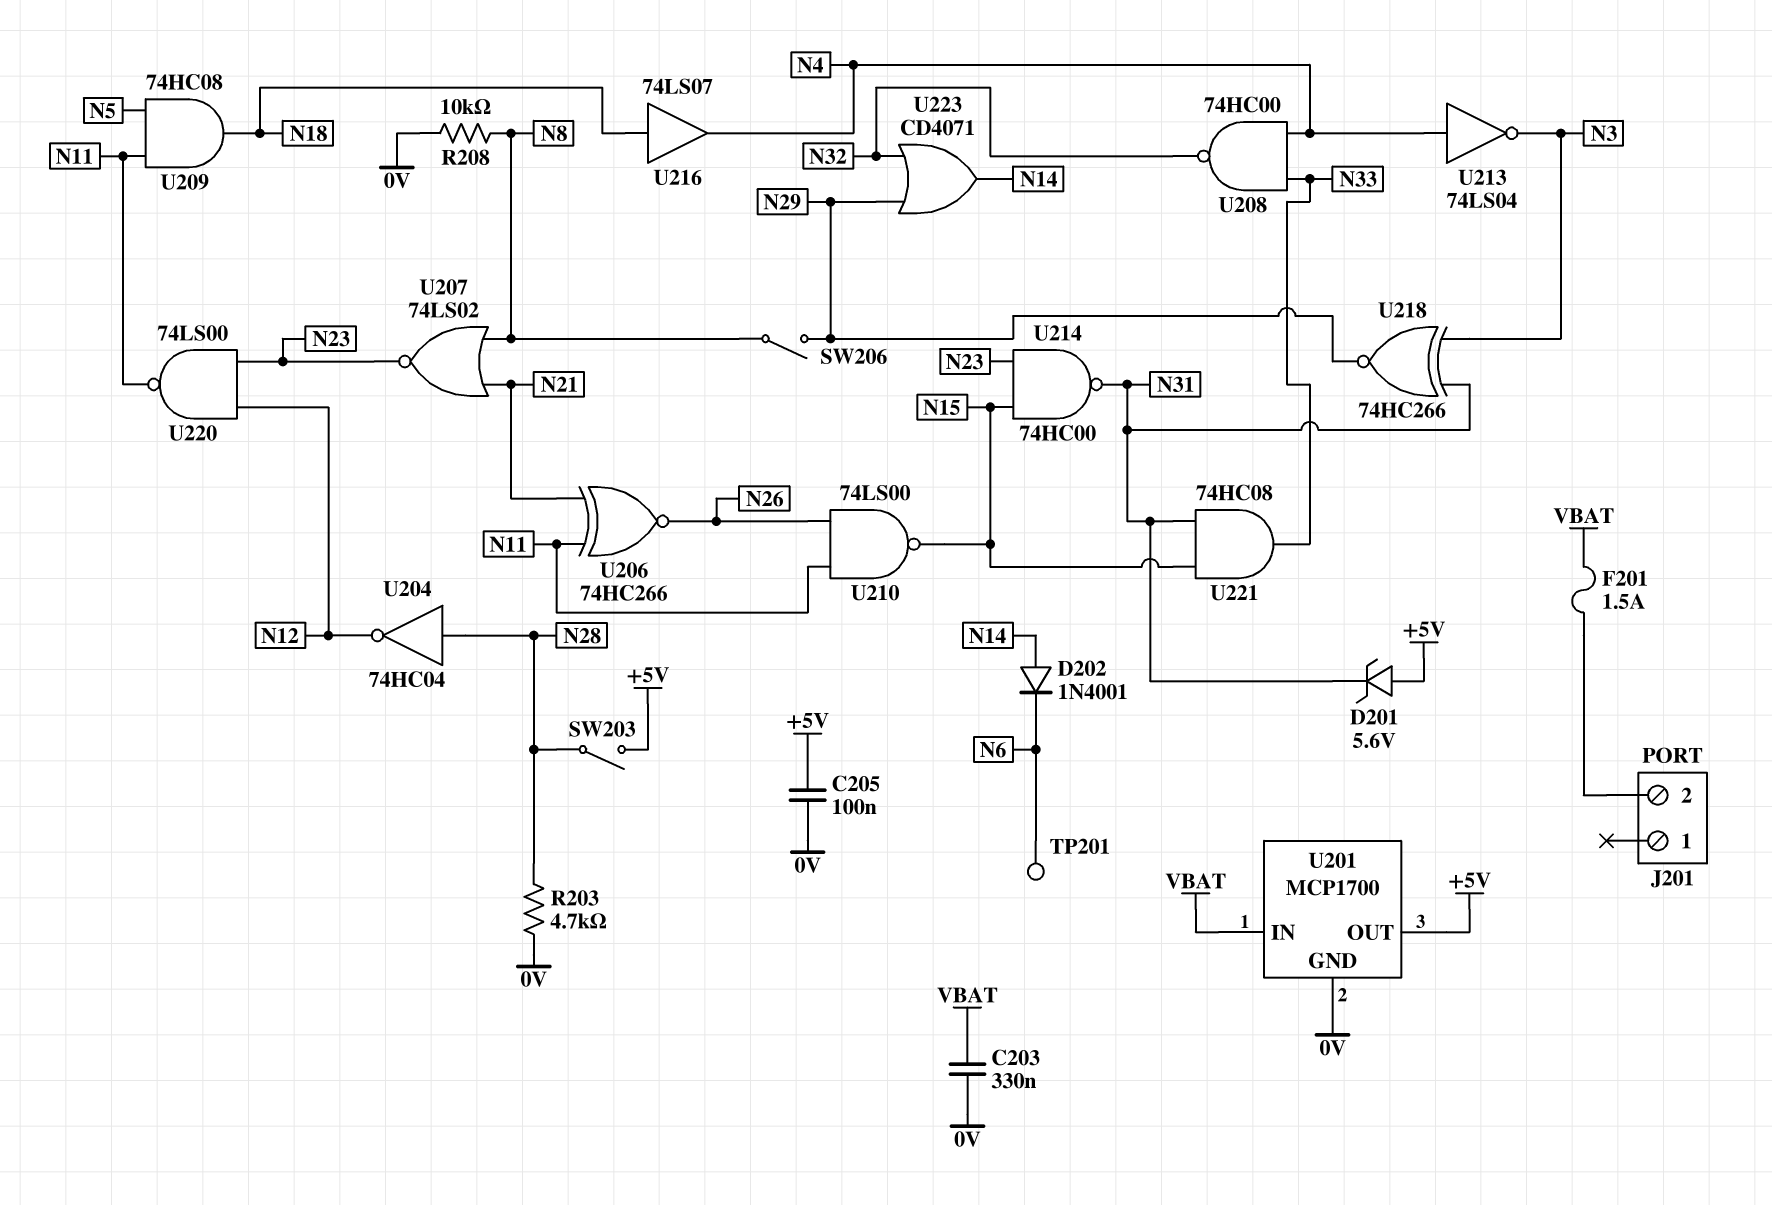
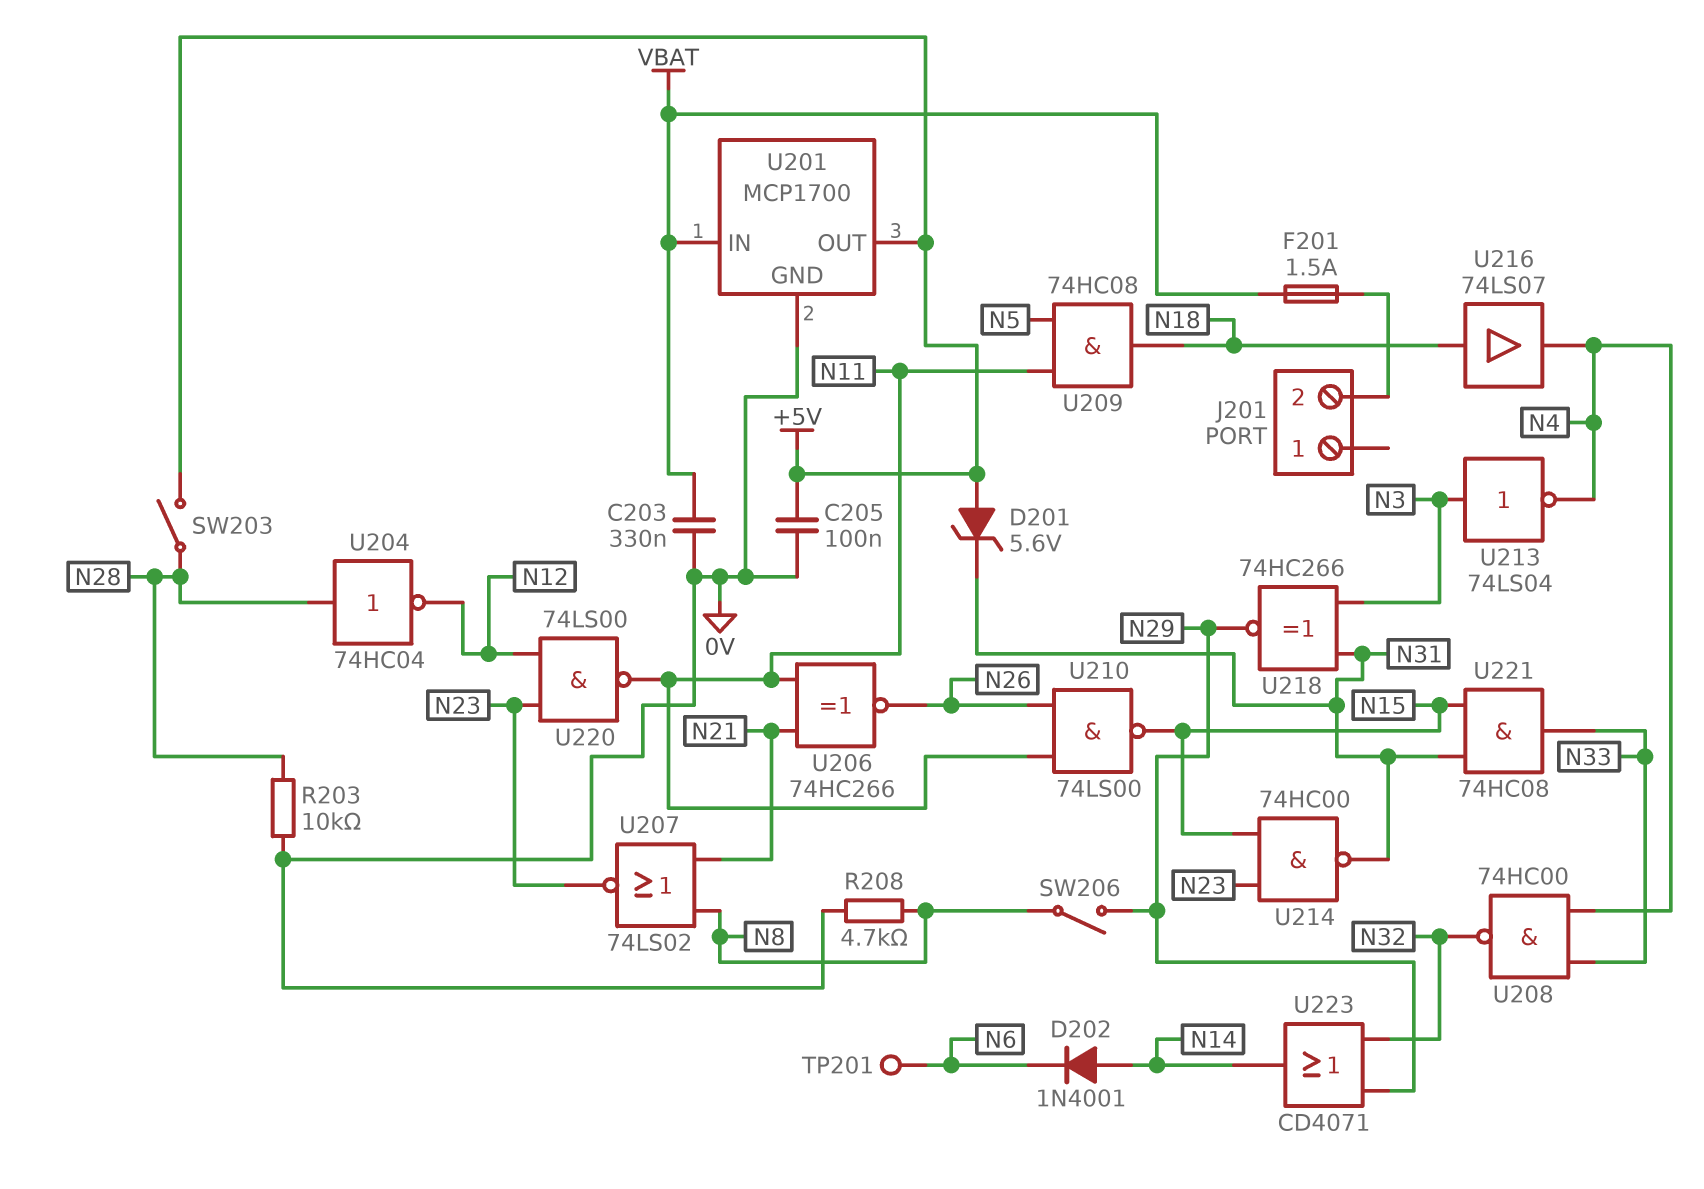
R203: 4.7k (0V, N28) -> 10k (0V, N28)
R208: 10k (0V, N8) -> 4.7k (0V, N8)
U213: NOT 74LS04 (in N4, out N3) -> NOT 74LS04 (in N3, out N4)

